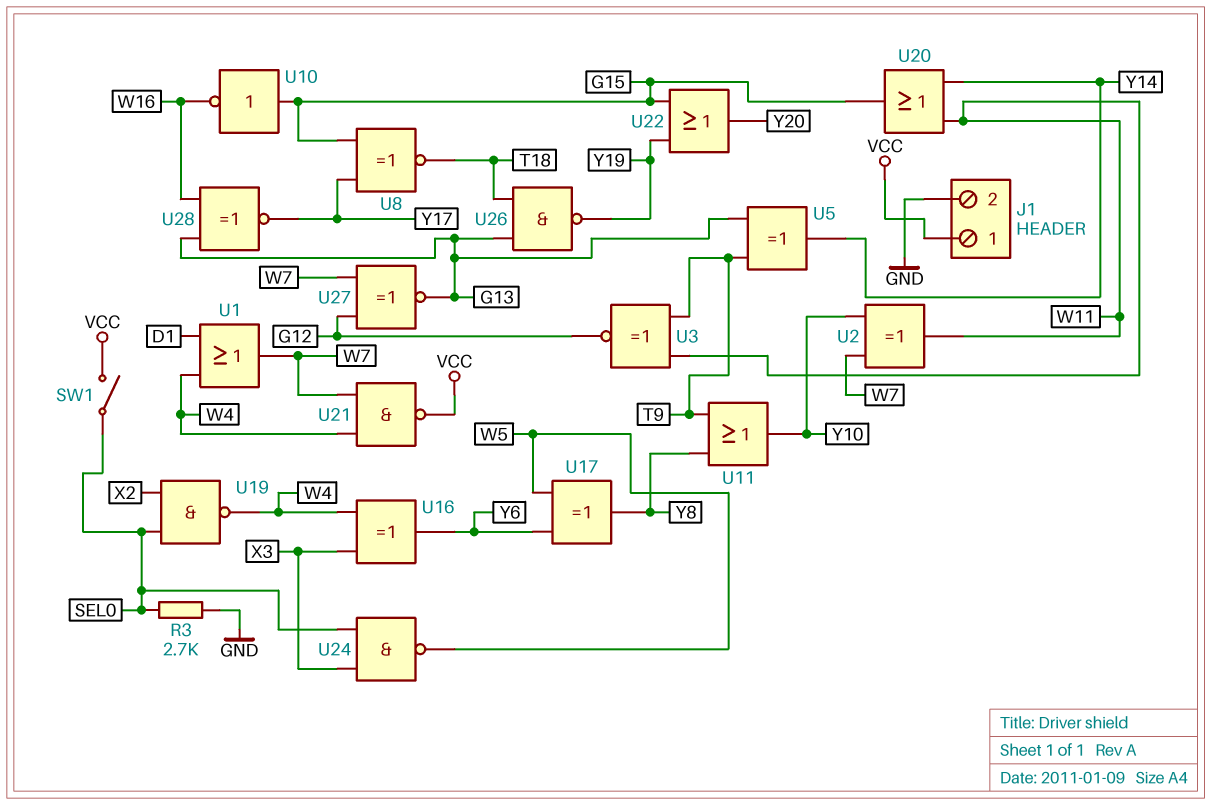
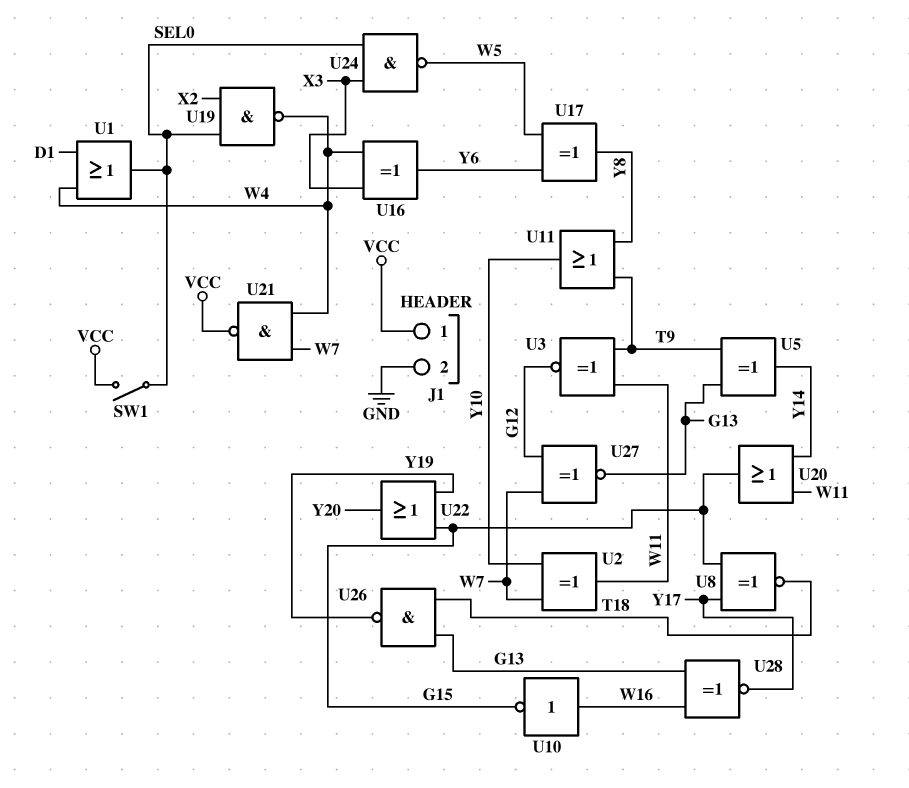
R3: 2.7k (GND, SEL0) -> none
U1: OR (in D1, in W4, out W7) -> OR (in D1, in W4, out SEL0)
U10: NOT (in G15, out W16) -> NOT (in W16, out G15)

